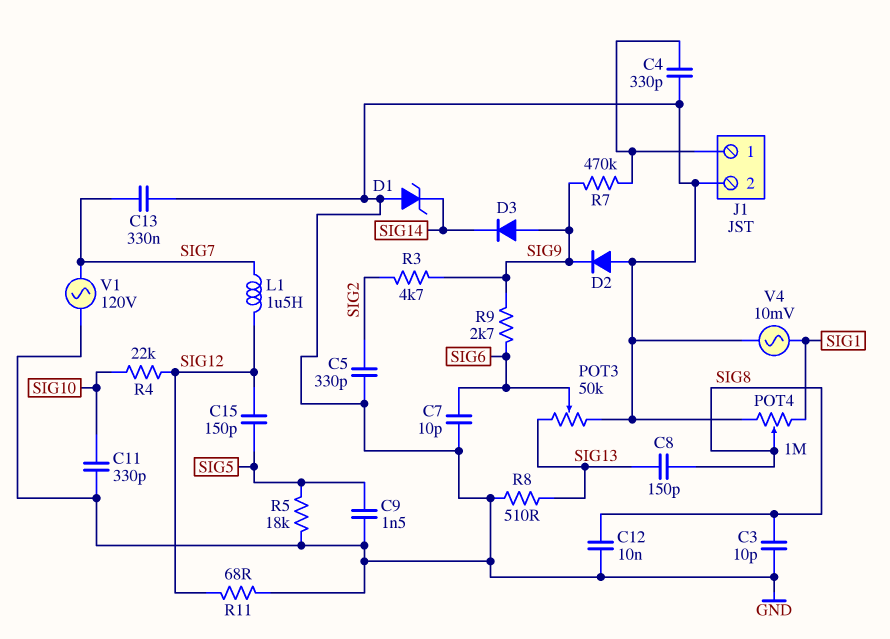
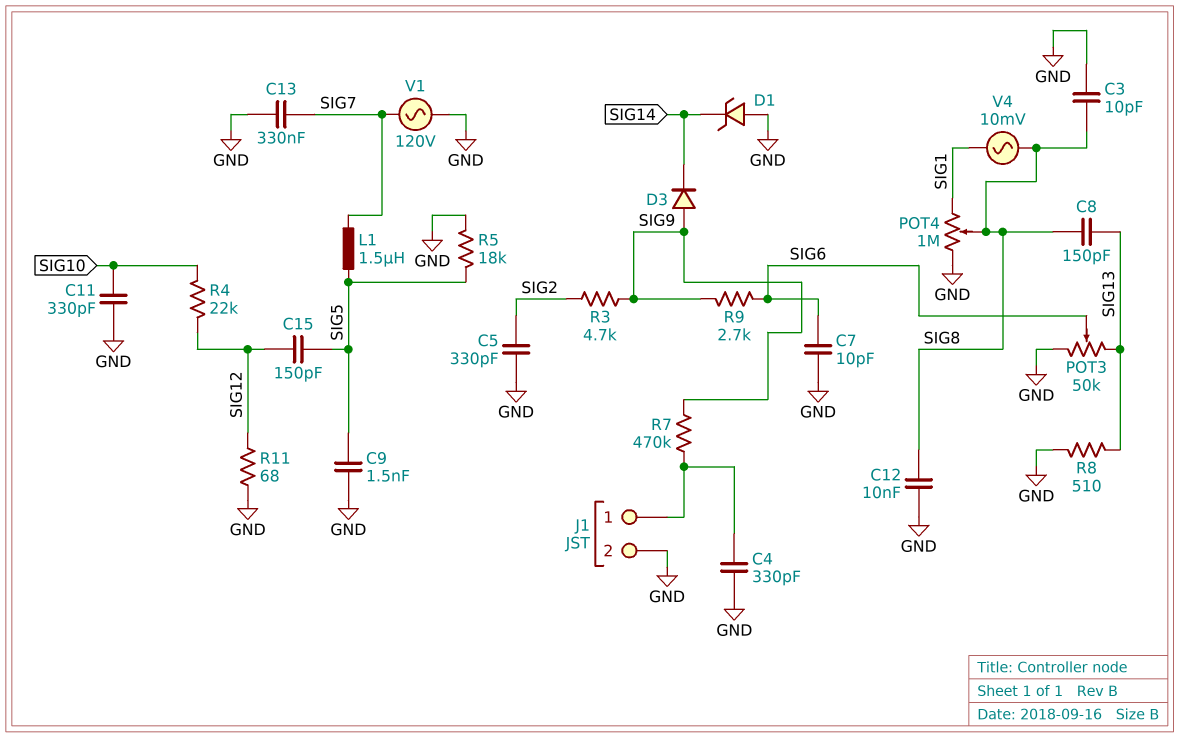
D2: diode (A GND, K SIG9) -> none
L1: 1.5uH (SIG7, SIG12) -> 1.5uH (SIG5, SIG7)
V4: AC 10mV (GND, SIG1) -> AC 10mV (SIG1, SIG8)

